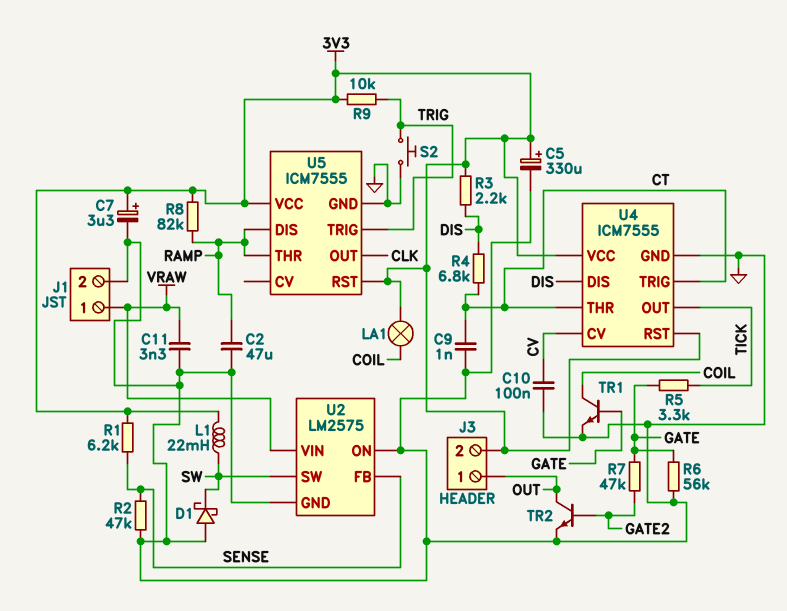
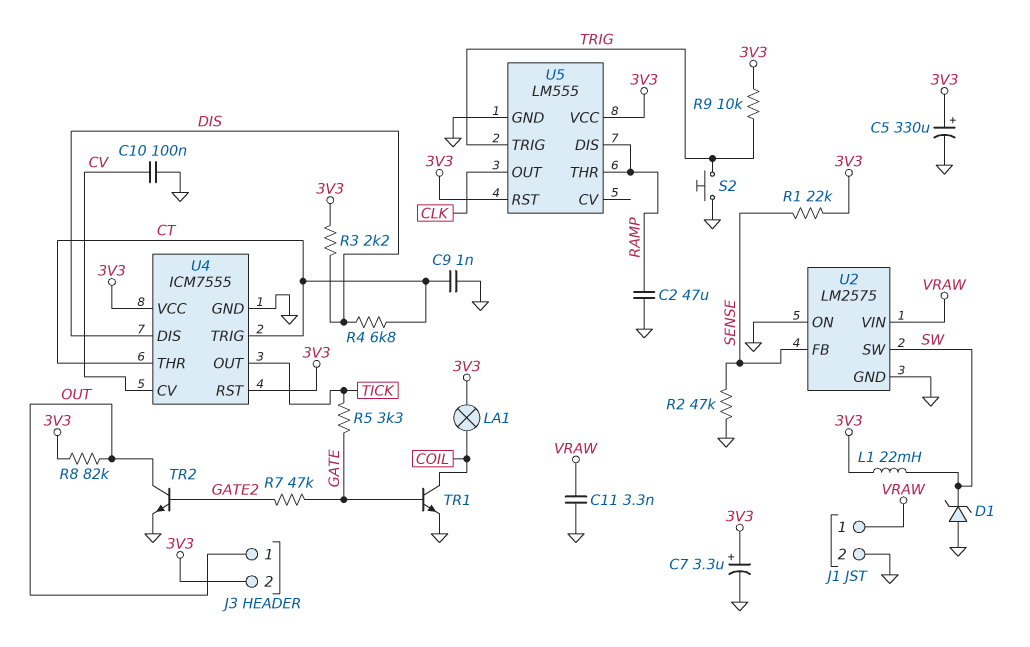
D1: schottky (A GND, K SW) -> zener (A GND, K SW)
R1: 6.2k (3V3, SENSE) -> 22k (3V3, SENSE)
R6: 56k (GATE, GND) -> none
R8: 82k (3V3, RAMP) -> 82k (3V3, OUT)
U5: ICM7555 -> LM555

